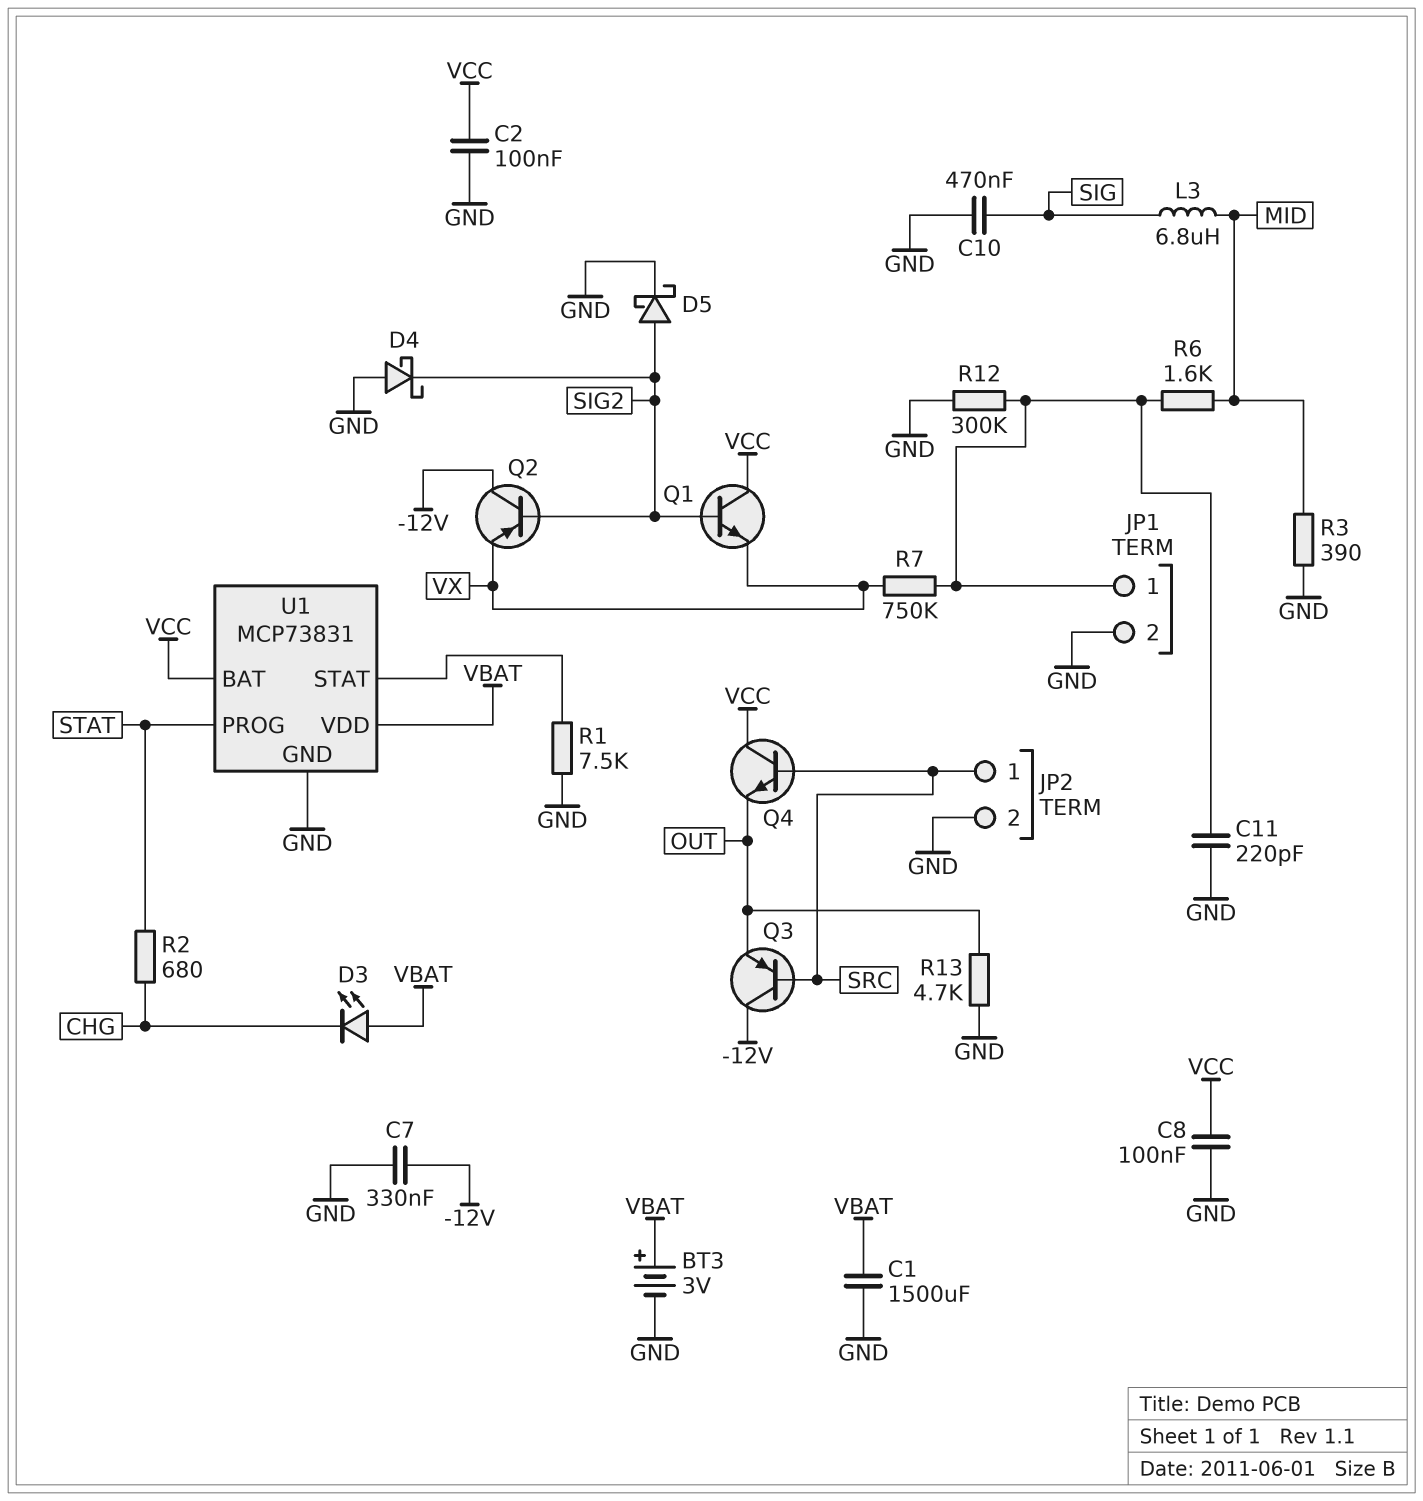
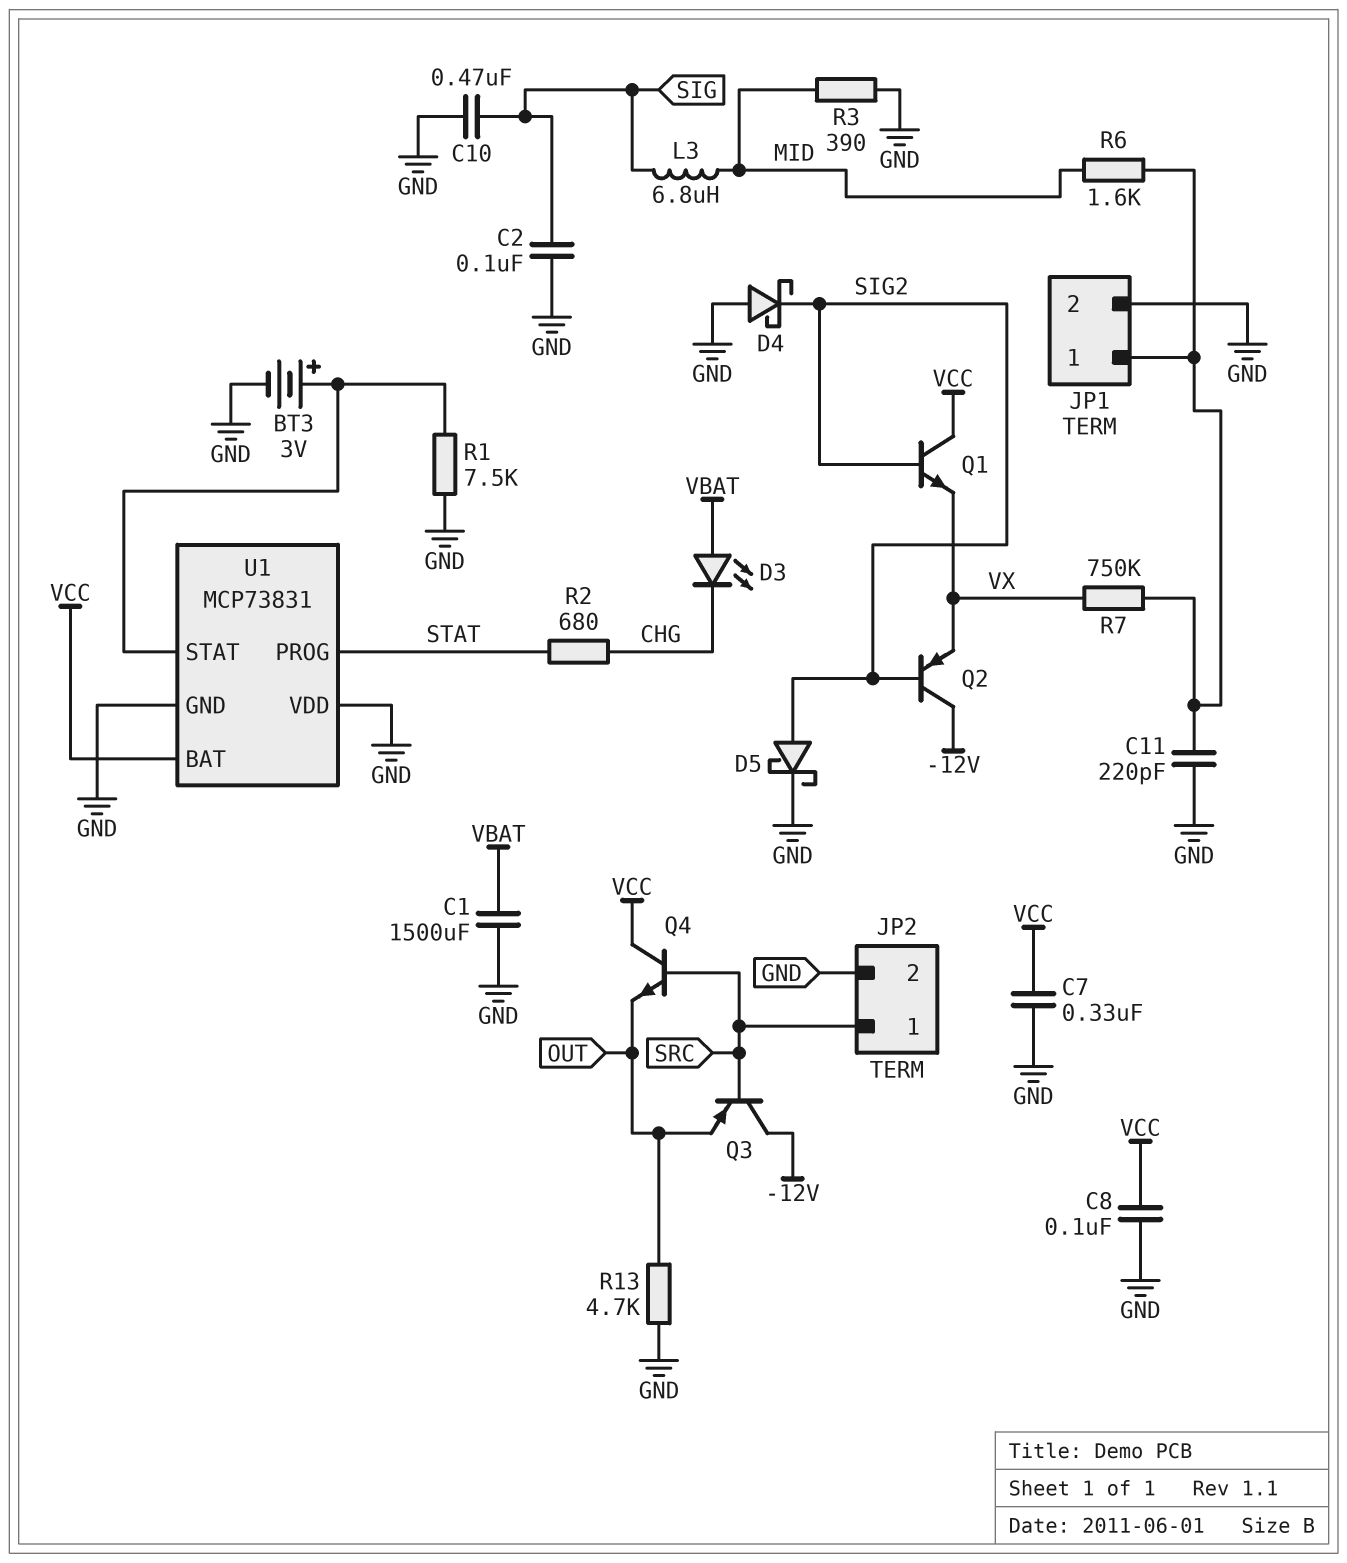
BT3: 3V (plus VBAT, minus GND) -> 3V (plus U1/STAT, minus GND)
C2: 100nF (GND, VCC) -> 100nF (GND, SIG)
C7: 330nF (-12V, GND) -> 330nF (GND, VCC)
R12: 300k (GND, JP1/1) -> none
U1 pin VDD: VBAT -> GND

